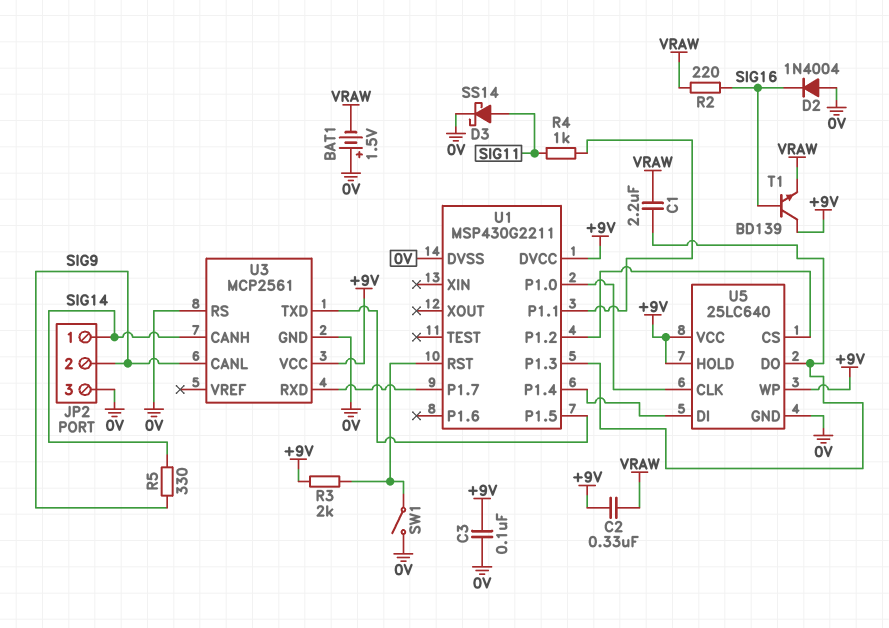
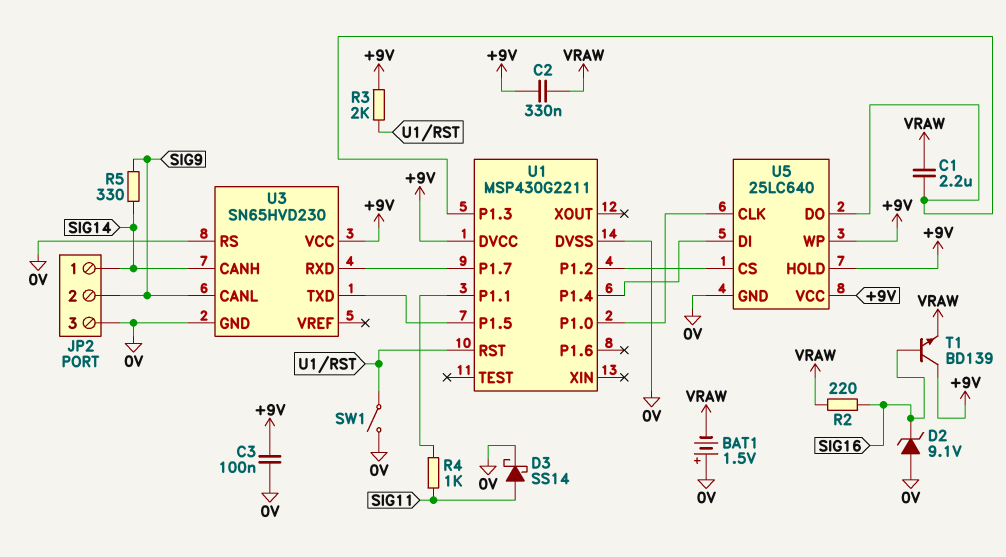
D2: diode 1N4004 (A 0V, K SIG16) -> zener 9.1V (A 0V, K SIG16)
U3: MCP2561 -> SN65HVD230

